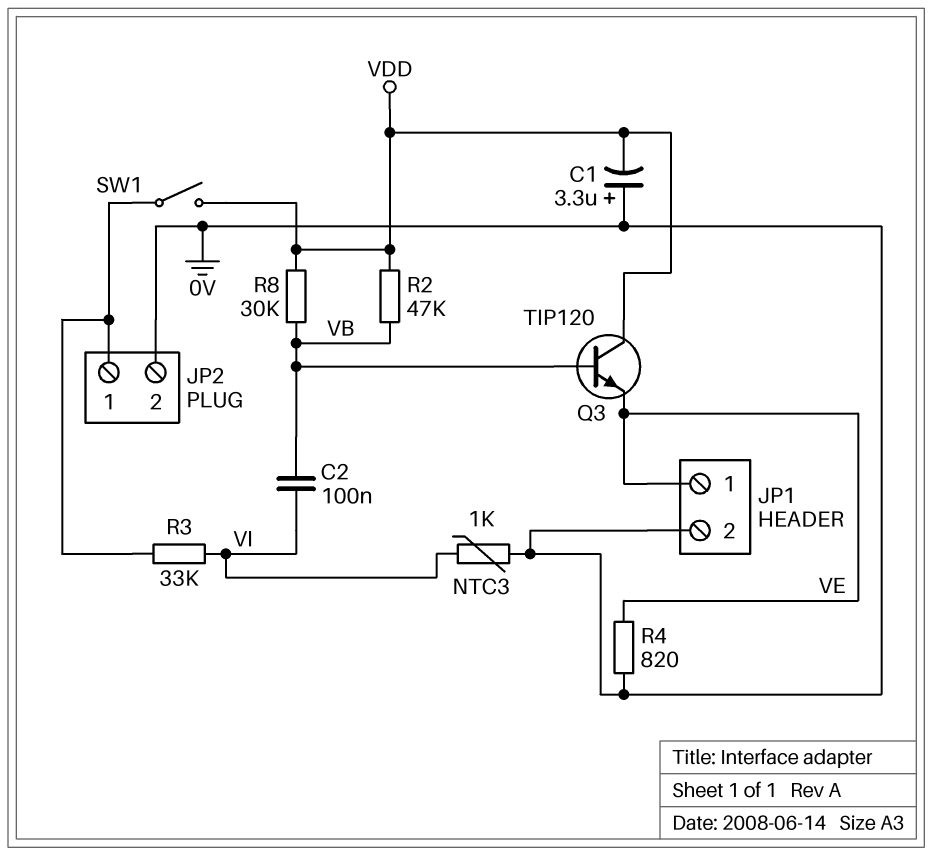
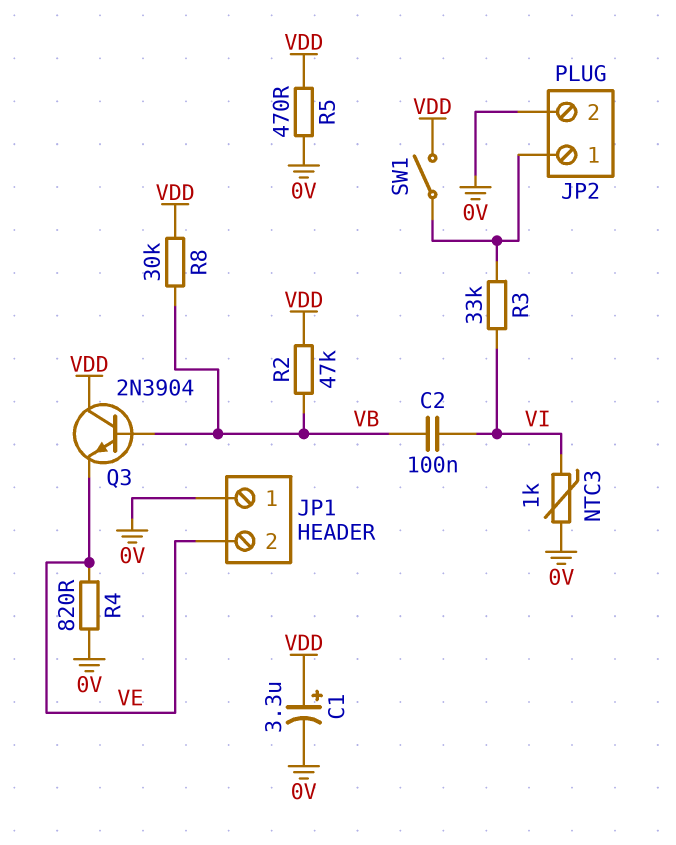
C1: 3.3uF (plus 0V, minus VDD) -> 3.3uF (plus VDD, minus 0V)
JP1 pin 1: VE -> 0V
JP1 pin 2: 0V -> VE
Q3: NPN TIP120 (B VB, C VDD, E VE) -> NPN 2N3904 (B VB, C VDD, E VE)
R5: none -> 470 (0V, VDD)

